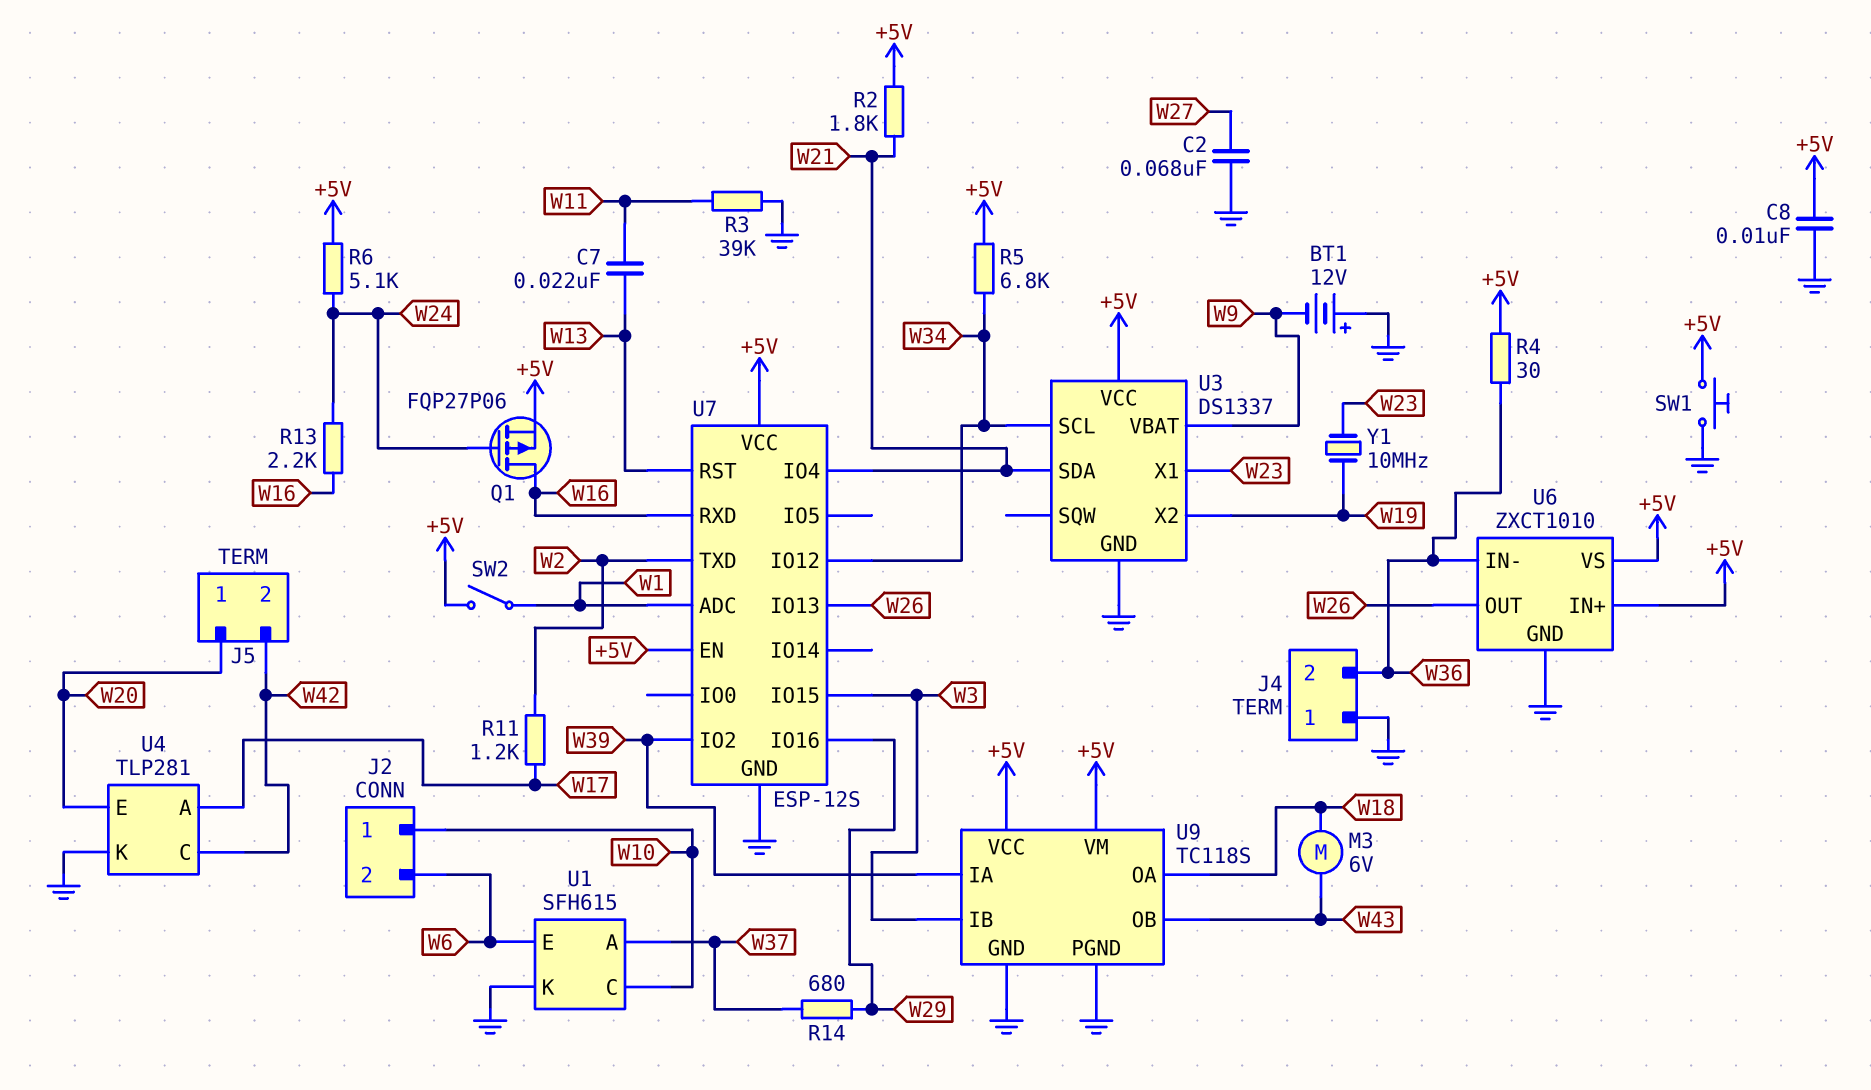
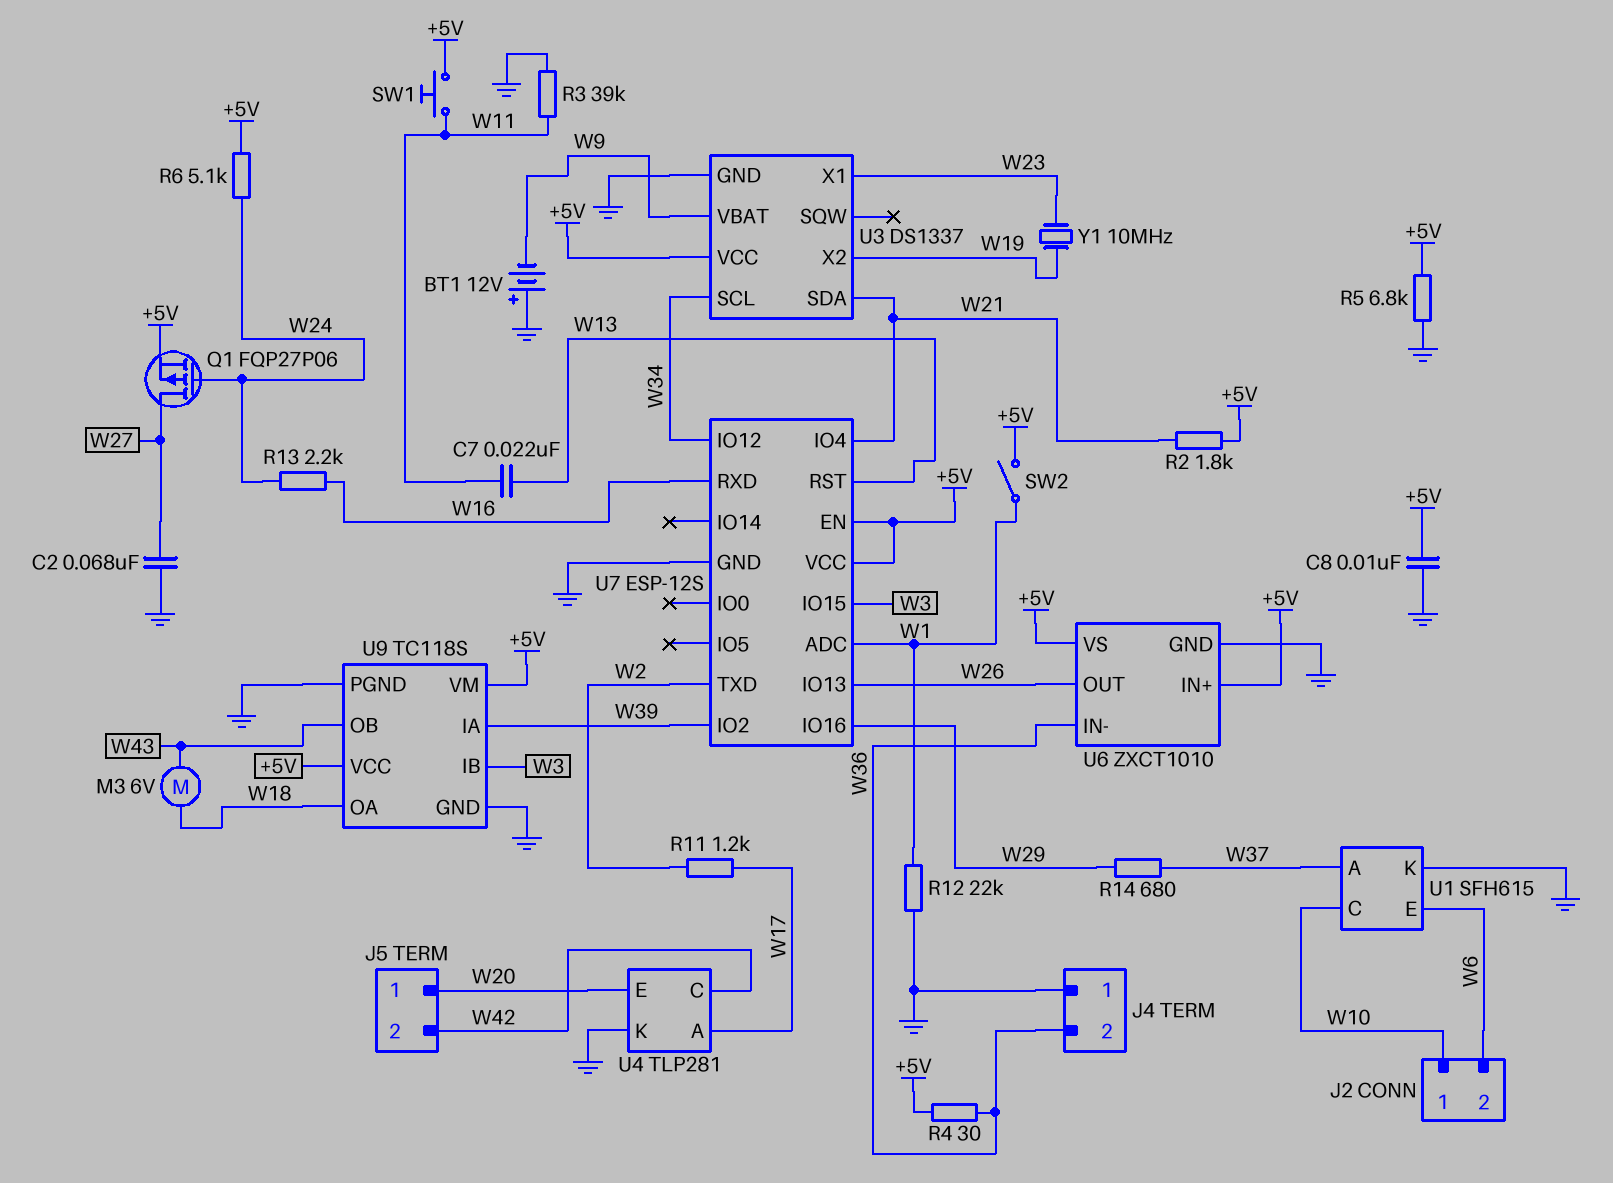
Q1: PMOS FQP27P06 (G W24, D W16, S +5V) -> PMOS FQP27P06 (G W24, D W27, S +5V)
R5: 6.8k (+5V, W34) -> 6.8k (+5V, GND)
R12: none -> 22k (GND, W1)
SW1: button (+5V, GND) -> button (+5V, W11)

